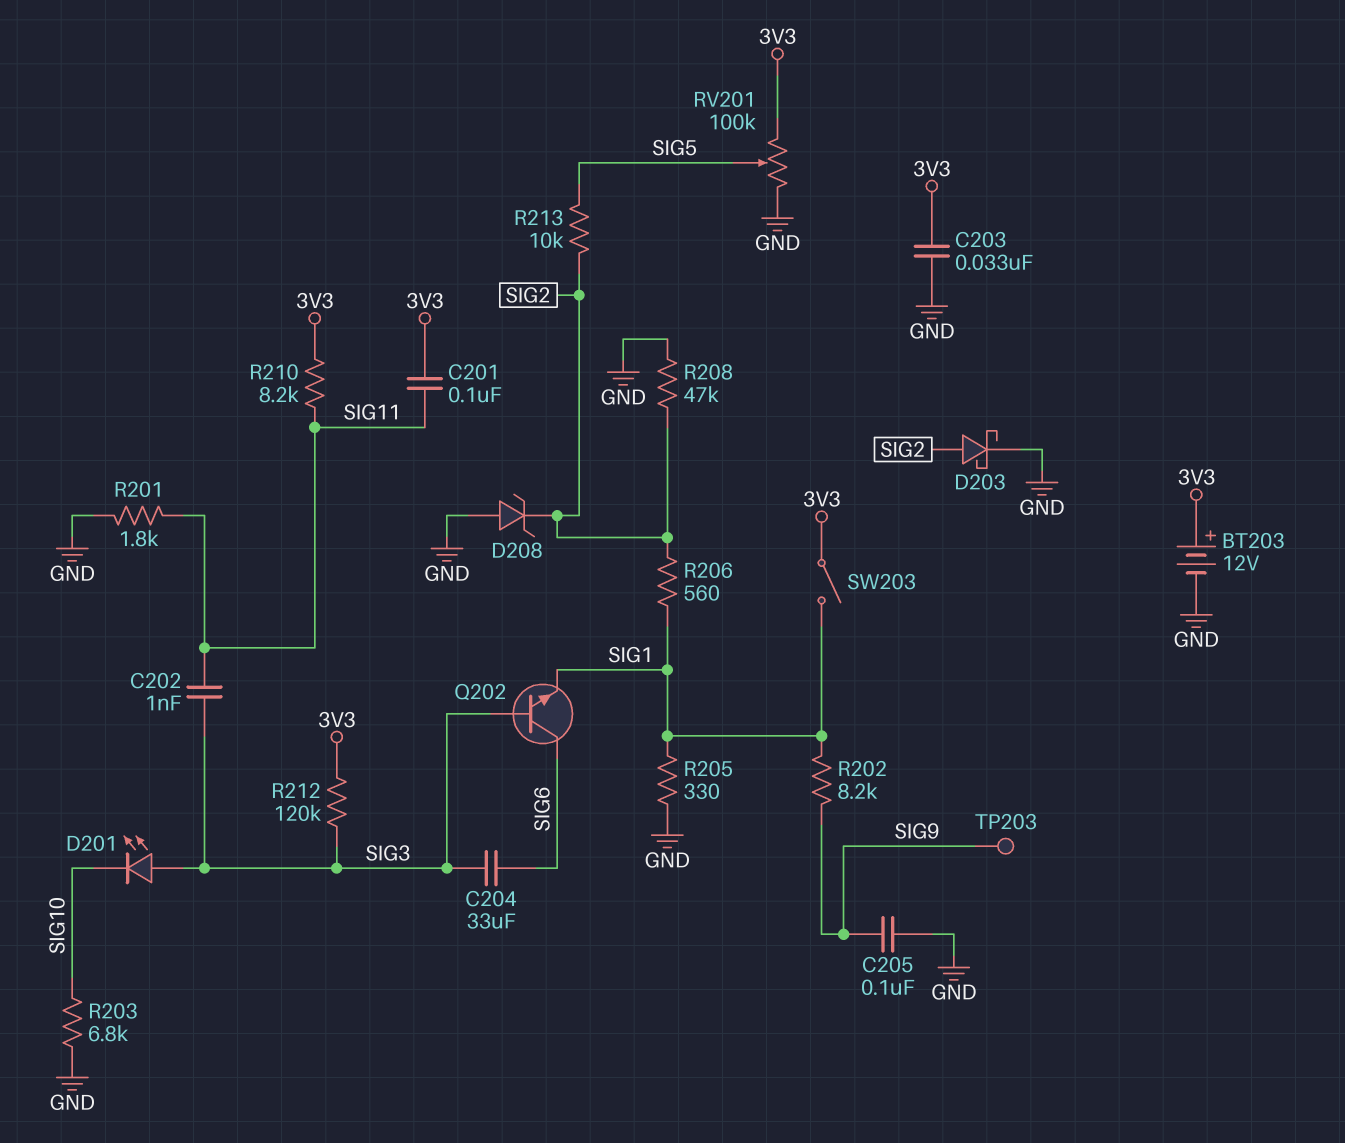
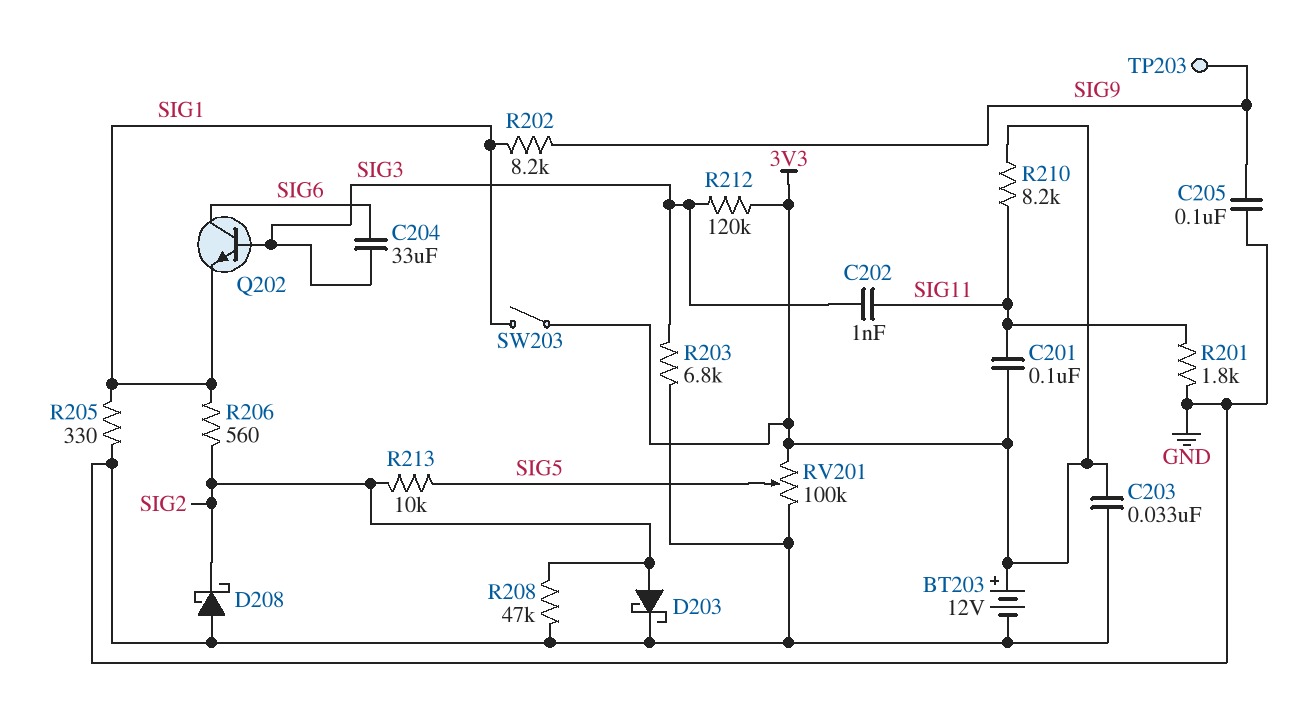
D201: LED (A SIG3, K SIG10) -> none
D208: zener (A GND, K SIG2) -> schottky (A GND, K SIG2)
R203: 6.8k (GND, SIG10) -> 6.8k (GND, SIG3)

